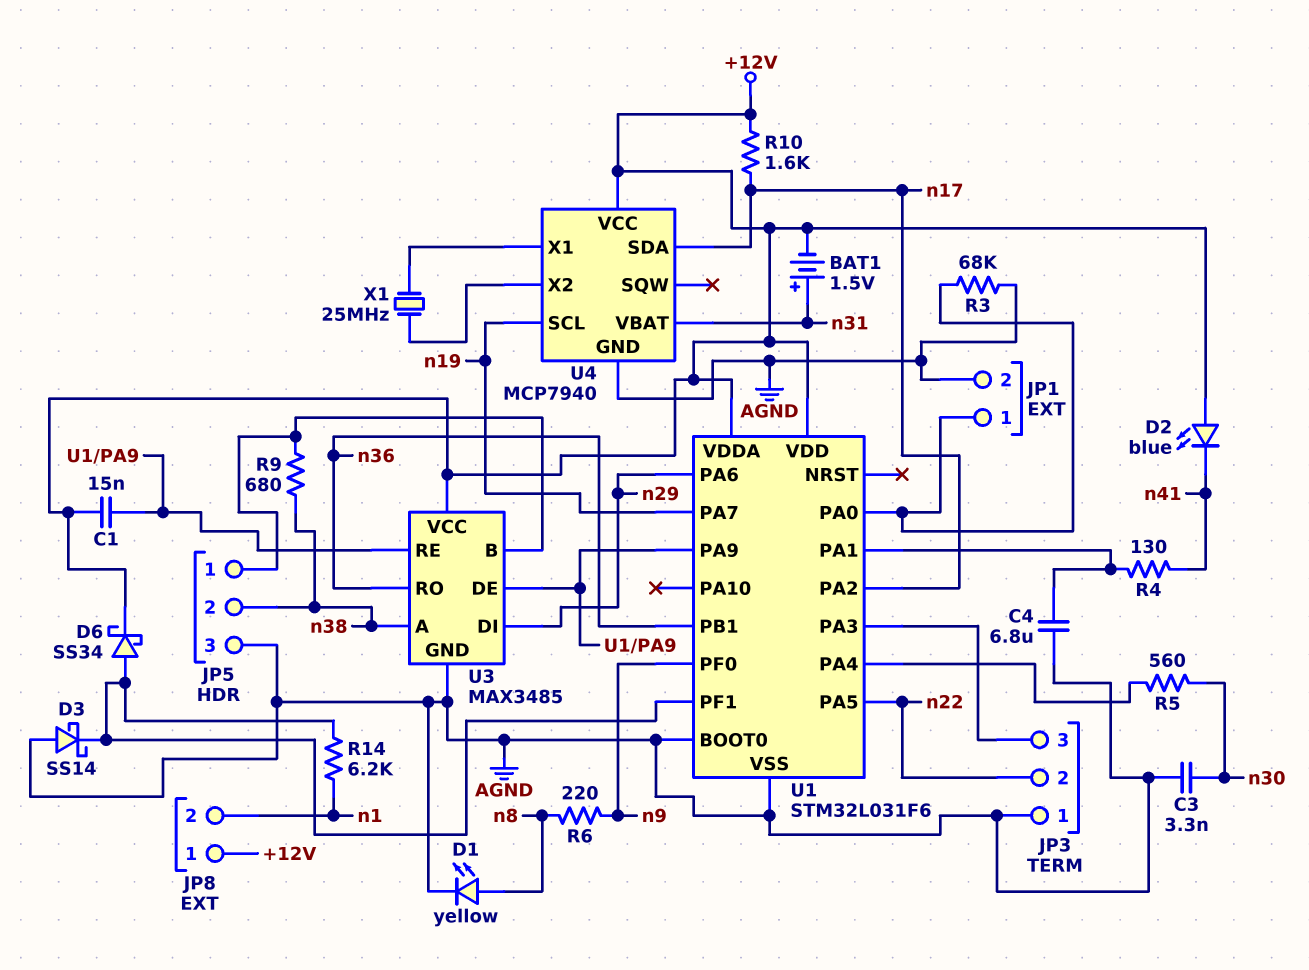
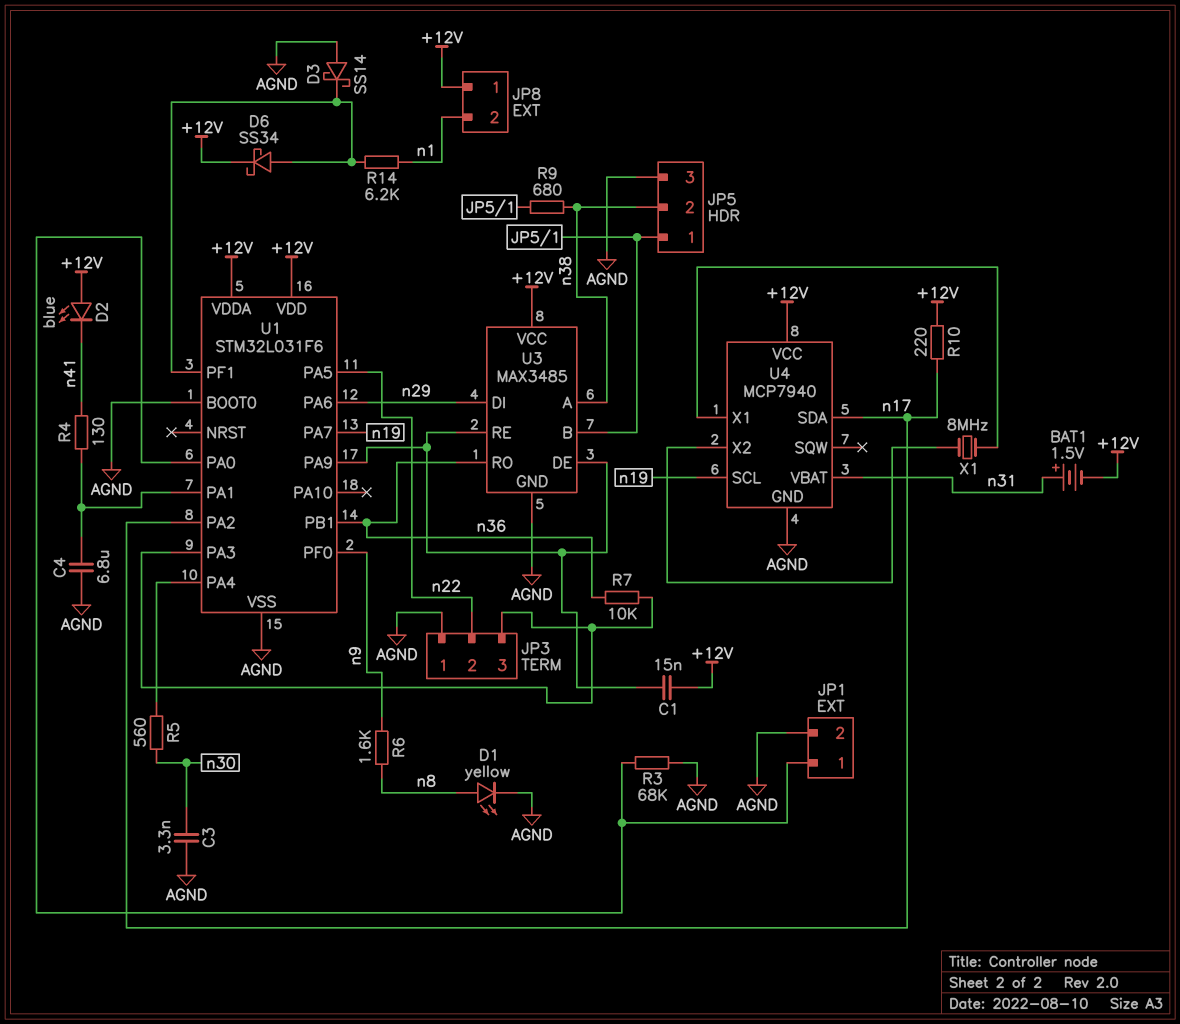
R6: 220 (n8, n9) -> 1.6k (n8, n9)
R7: none -> 10k (JP3/3, n36)
R10: 1.6k (+12V, n17) -> 220 (+12V, n17)
X1: 25MHz (U4/X1, U4/X2) -> 8MHz (U4/X1, U4/X2)

